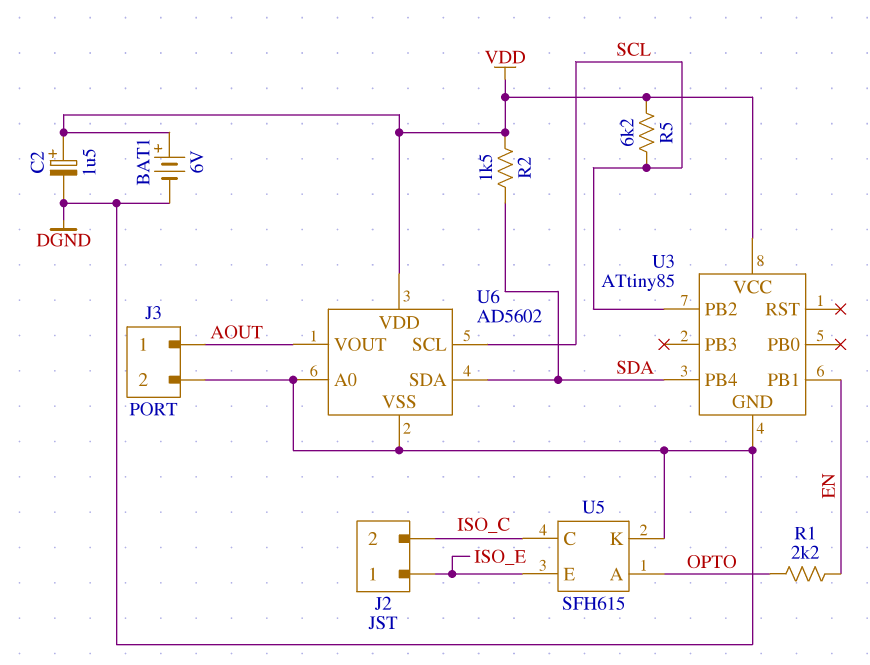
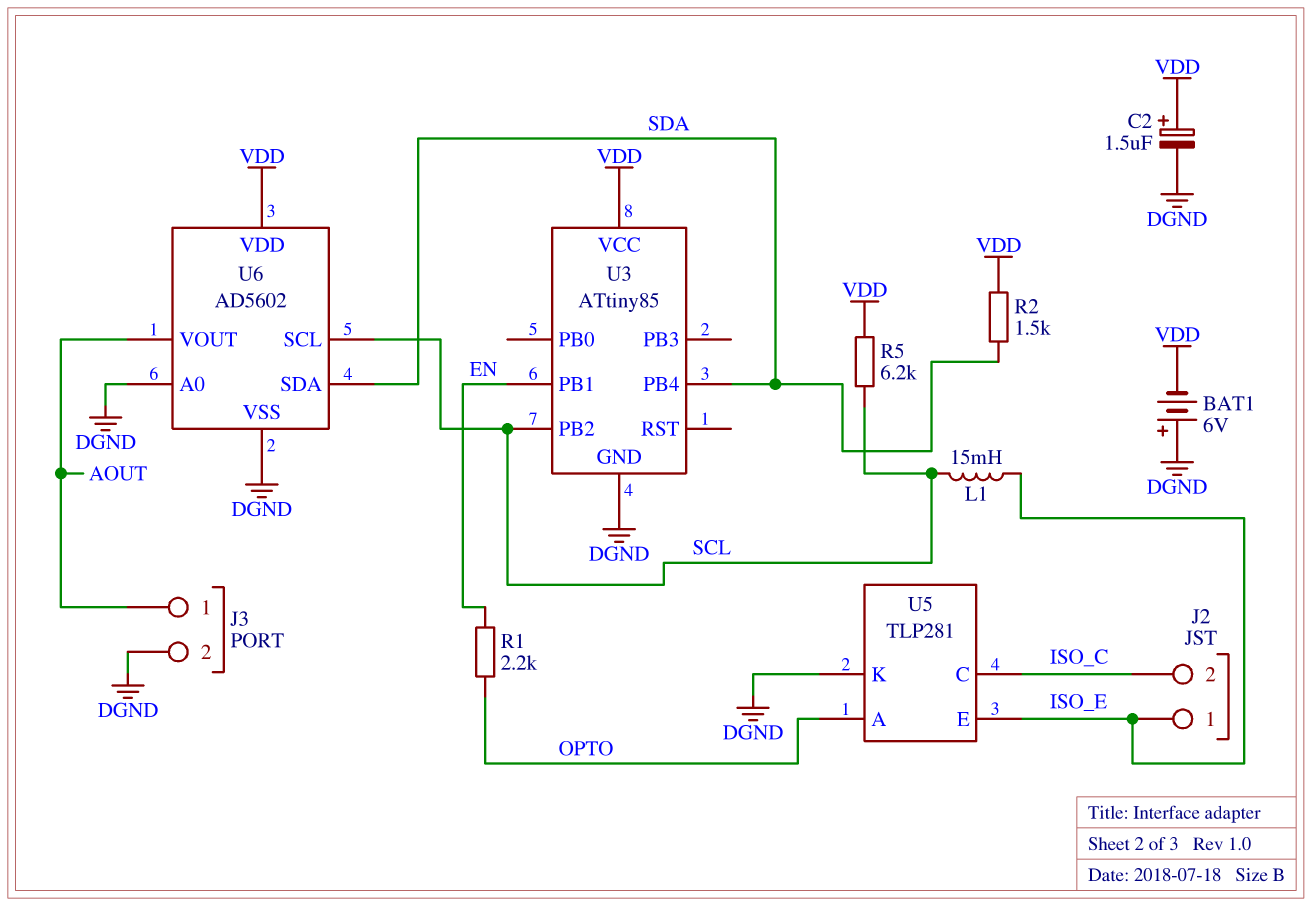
BAT1: 6V (plus VDD, minus DGND) -> 6V (plus DGND, minus VDD)
L1: none -> 15mH (ISO_E, SCL)
U5: SFH615 -> TLP281

